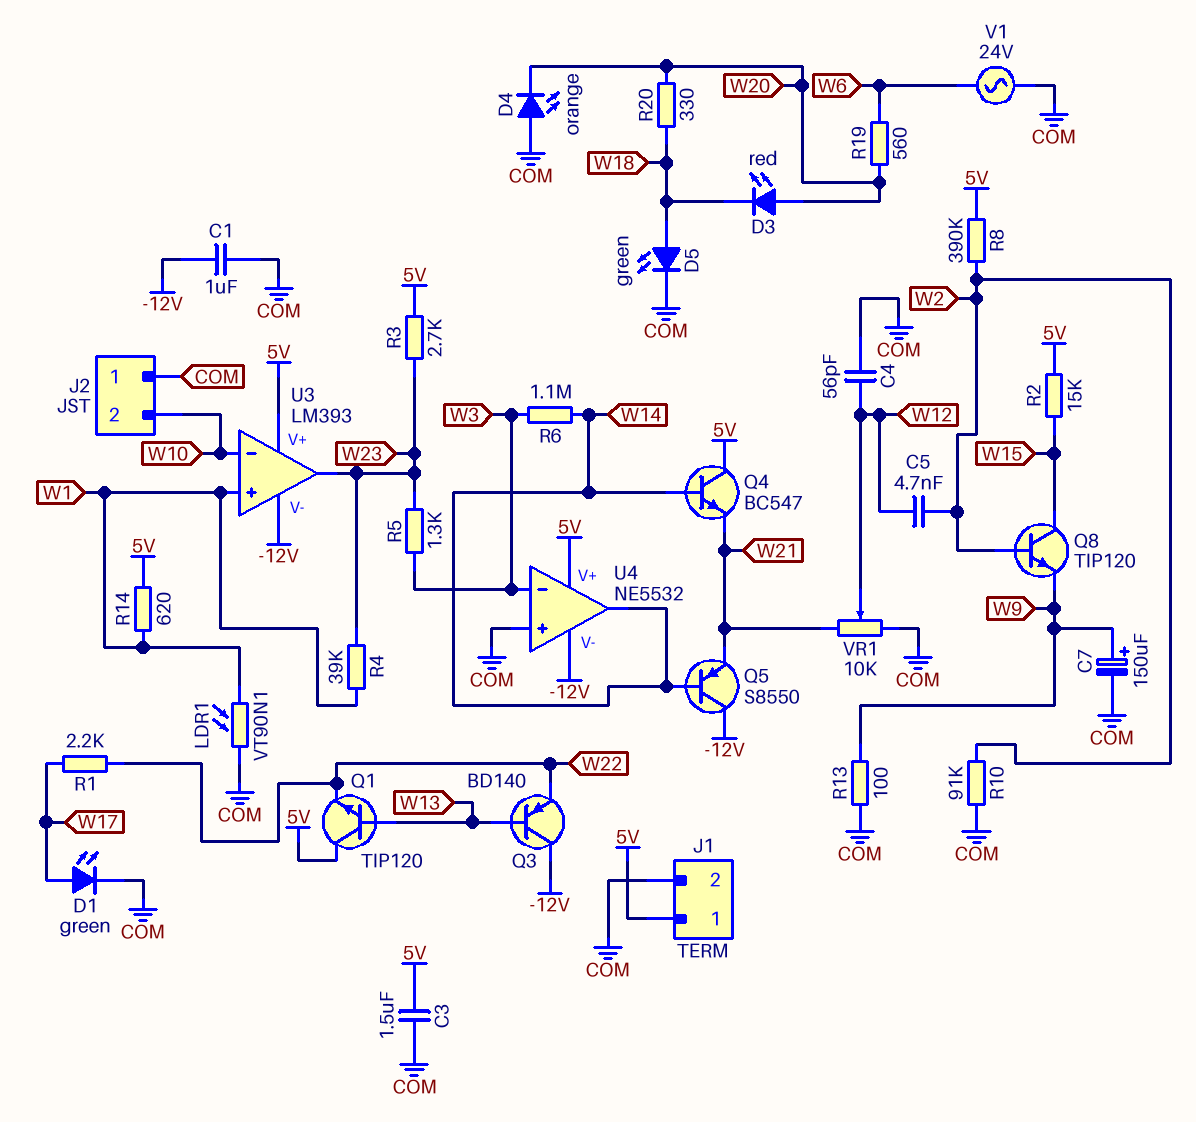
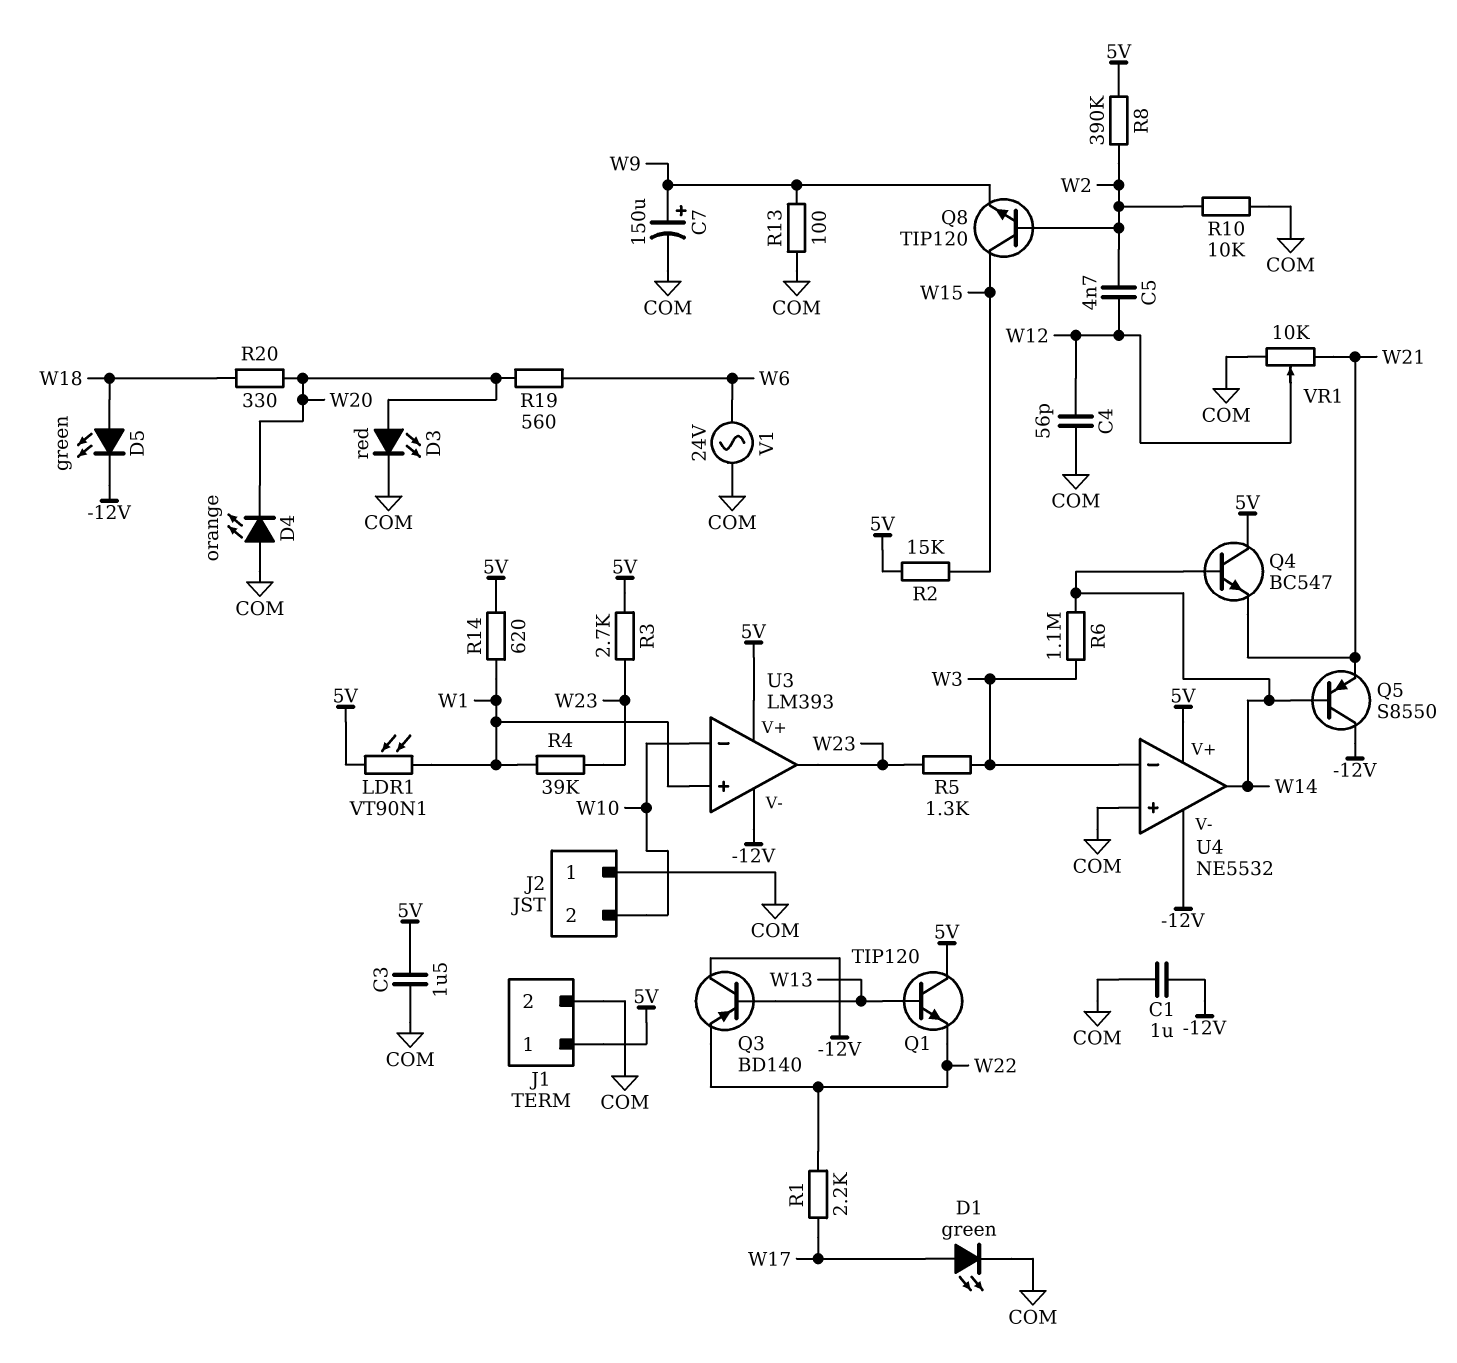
D3: LED red (A W20, K W18) -> LED red (A W20, K COM)
D5: LED green (A W18, K COM) -> LED green (A W18, K -12V)
LDR1: VT90N1 (COM, W1) -> VT90N1 (5V, W1)
R10: 91k (COM, W2) -> 10k (COM, W2)

